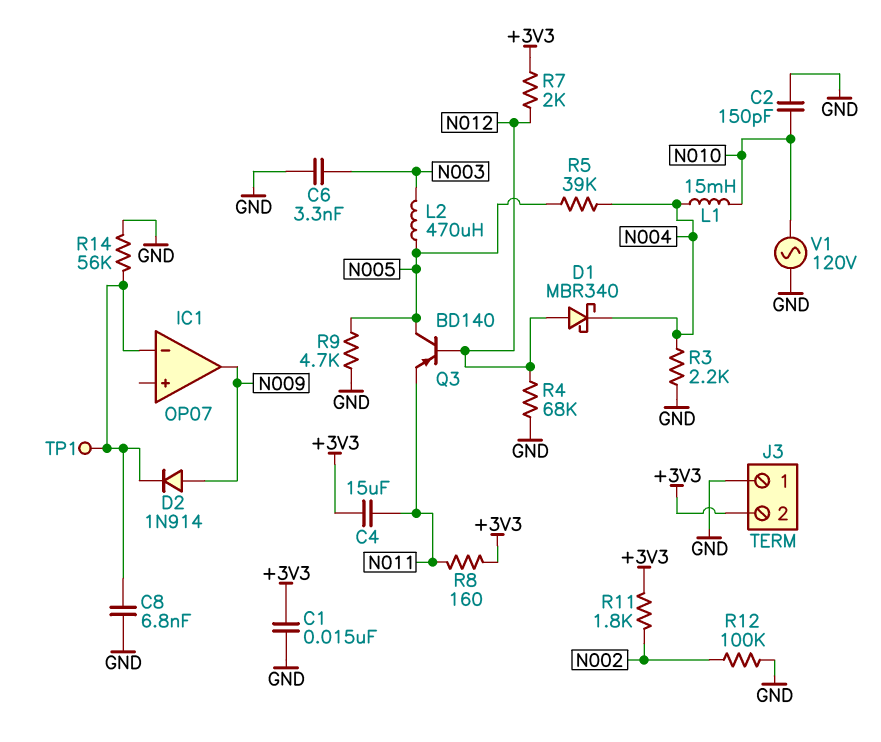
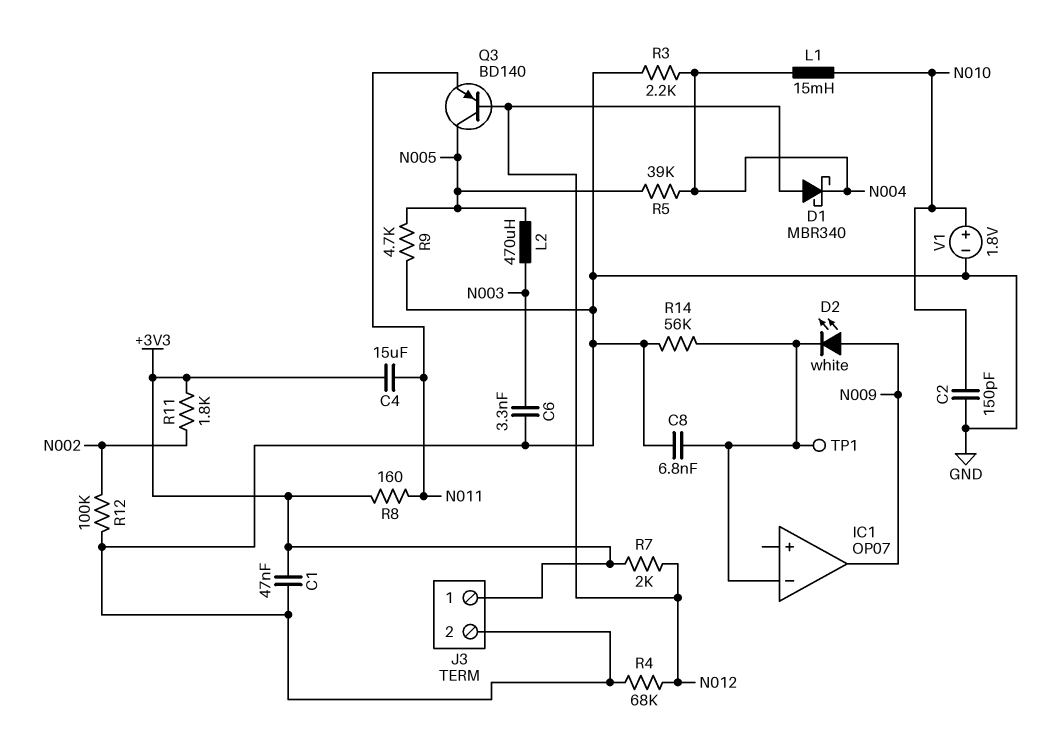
C1: 15nF (+3V3, GND) -> 47nF (+3V3, GND)
D2: diode 1N914 (A N009, K IC1/in-) -> LED white (A N009, K IC1/in-)
J3 pin 1: GND -> +3V3
J3 pin 2: +3V3 -> GND
V1: AC 120V (GND, N010) -> 1.8V (plus N010, minus GND)

